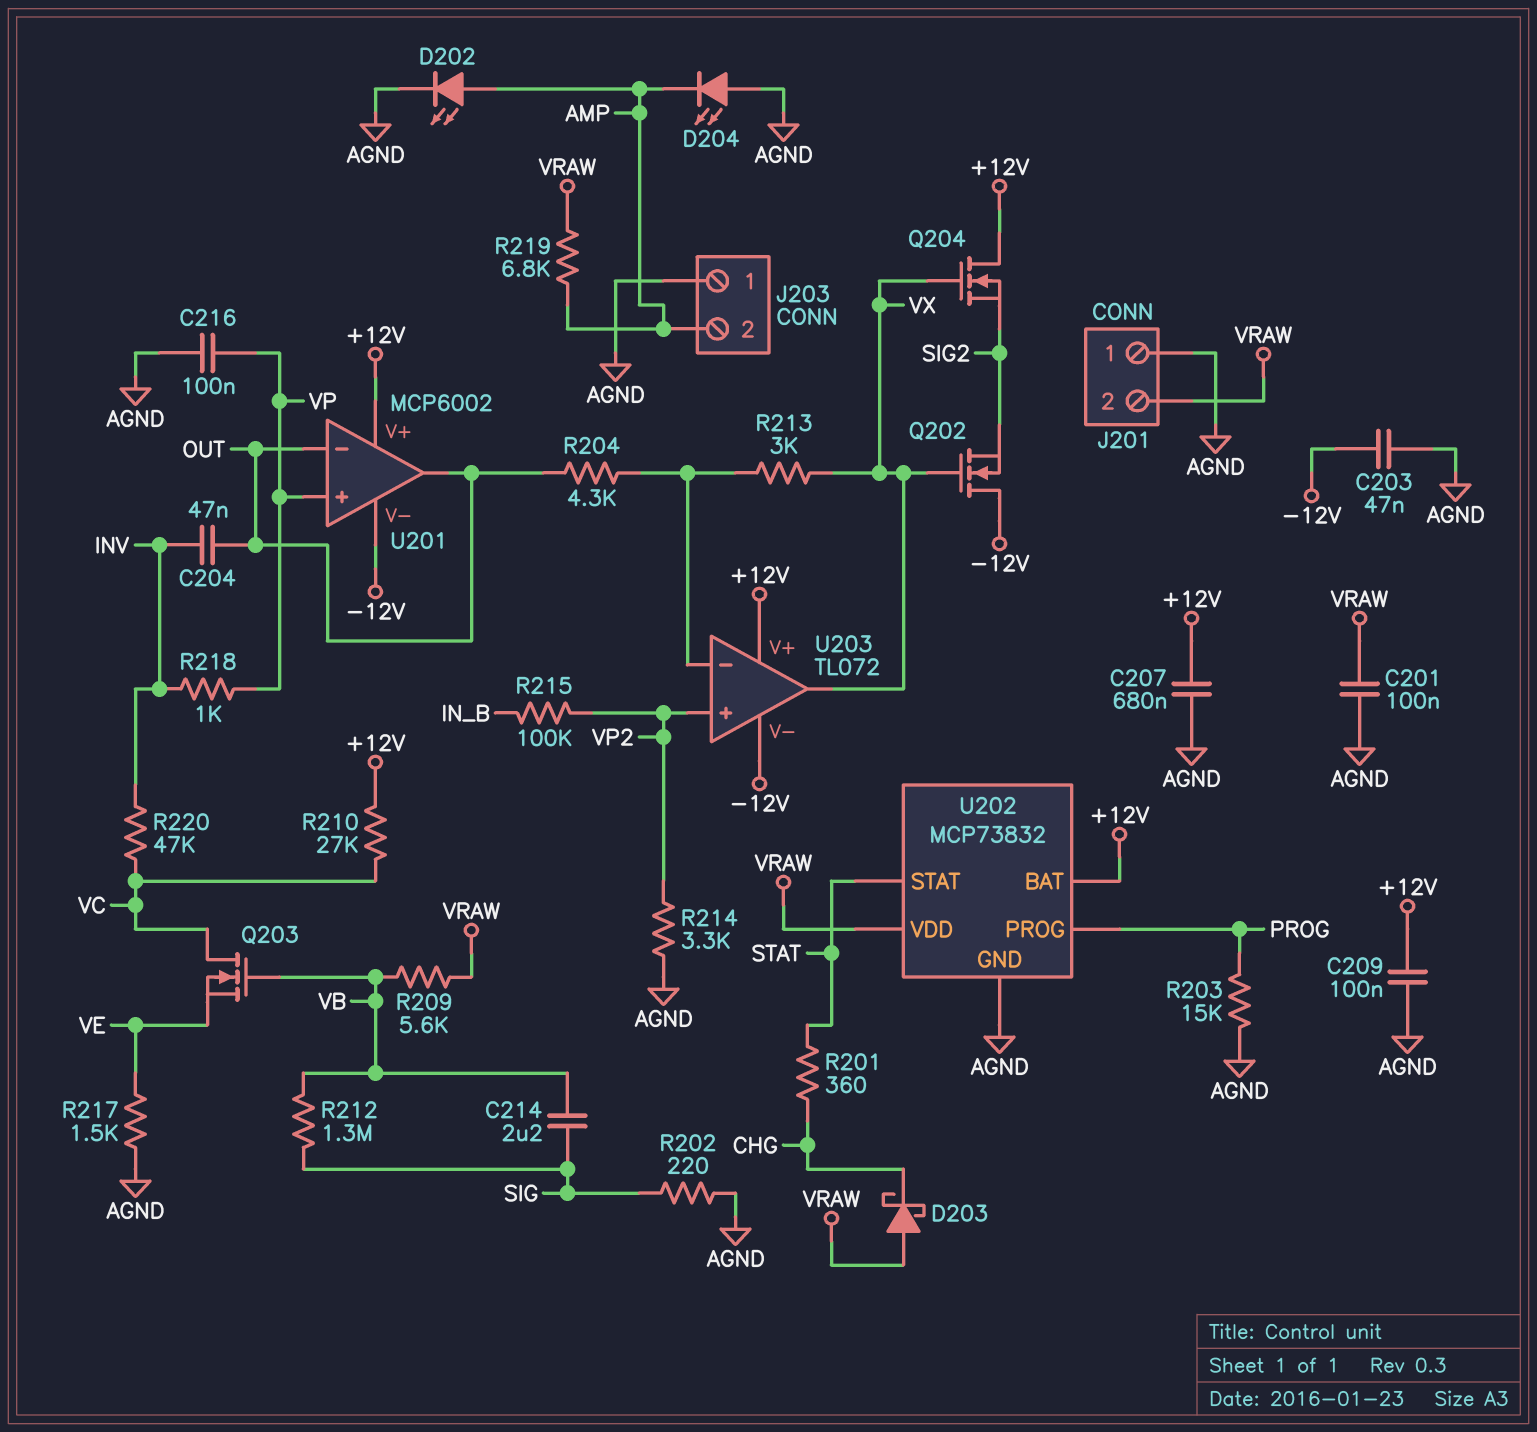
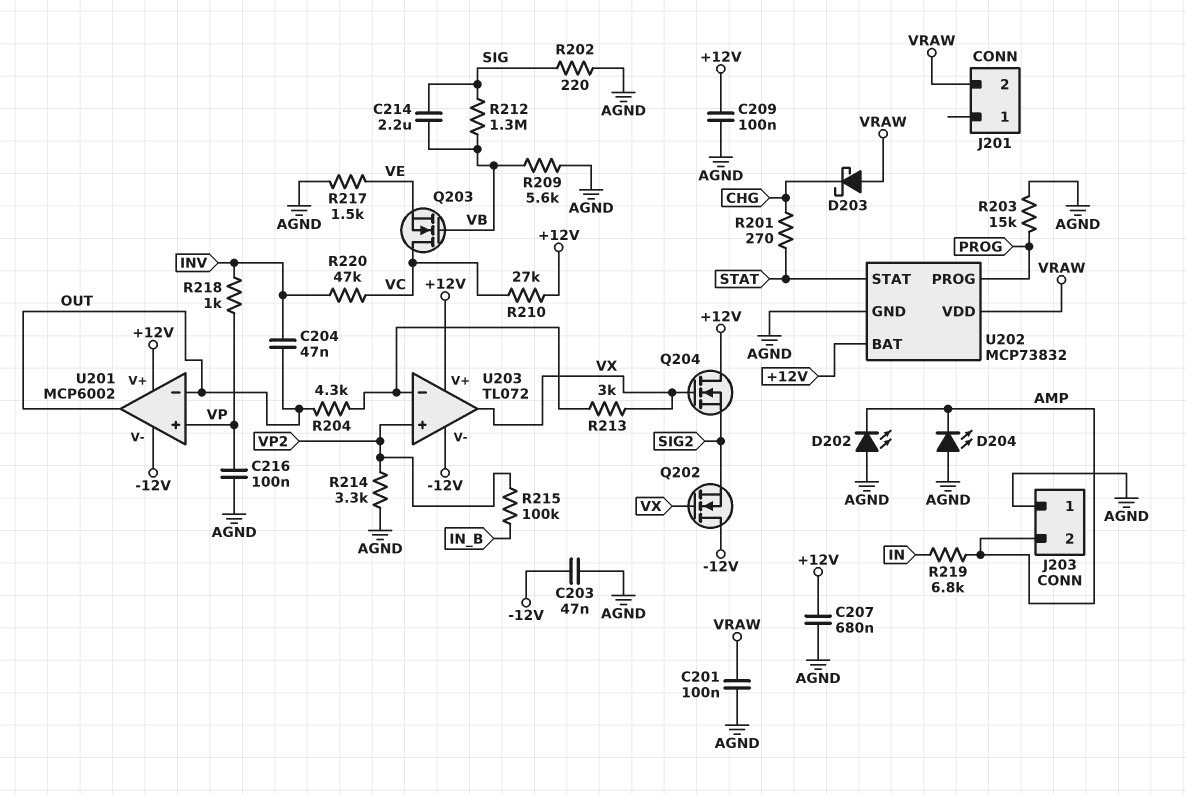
D202: LED (A AMP, K AGND) -> LED (A AGND, K AMP)
J201 pin 1: AGND -> none
R201: 360 (CHG, STAT) -> 270 (CHG, STAT)
R209: 5.6k (VB, VRAW) -> 5.6k (AGND, VB)
R219: 6.8k (AMP, VRAW) -> 6.8k (AMP, IN)

